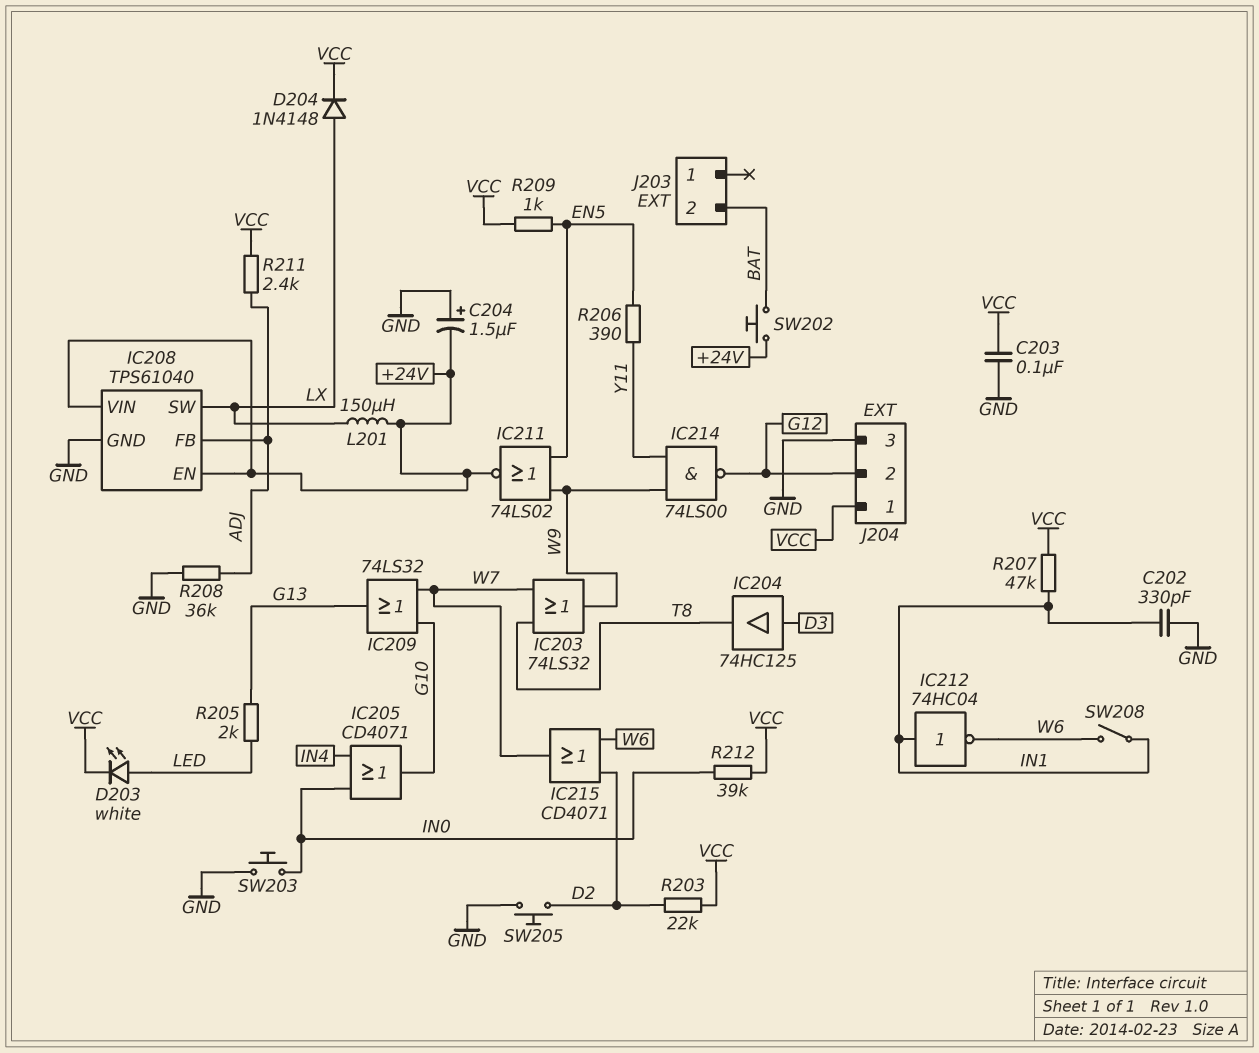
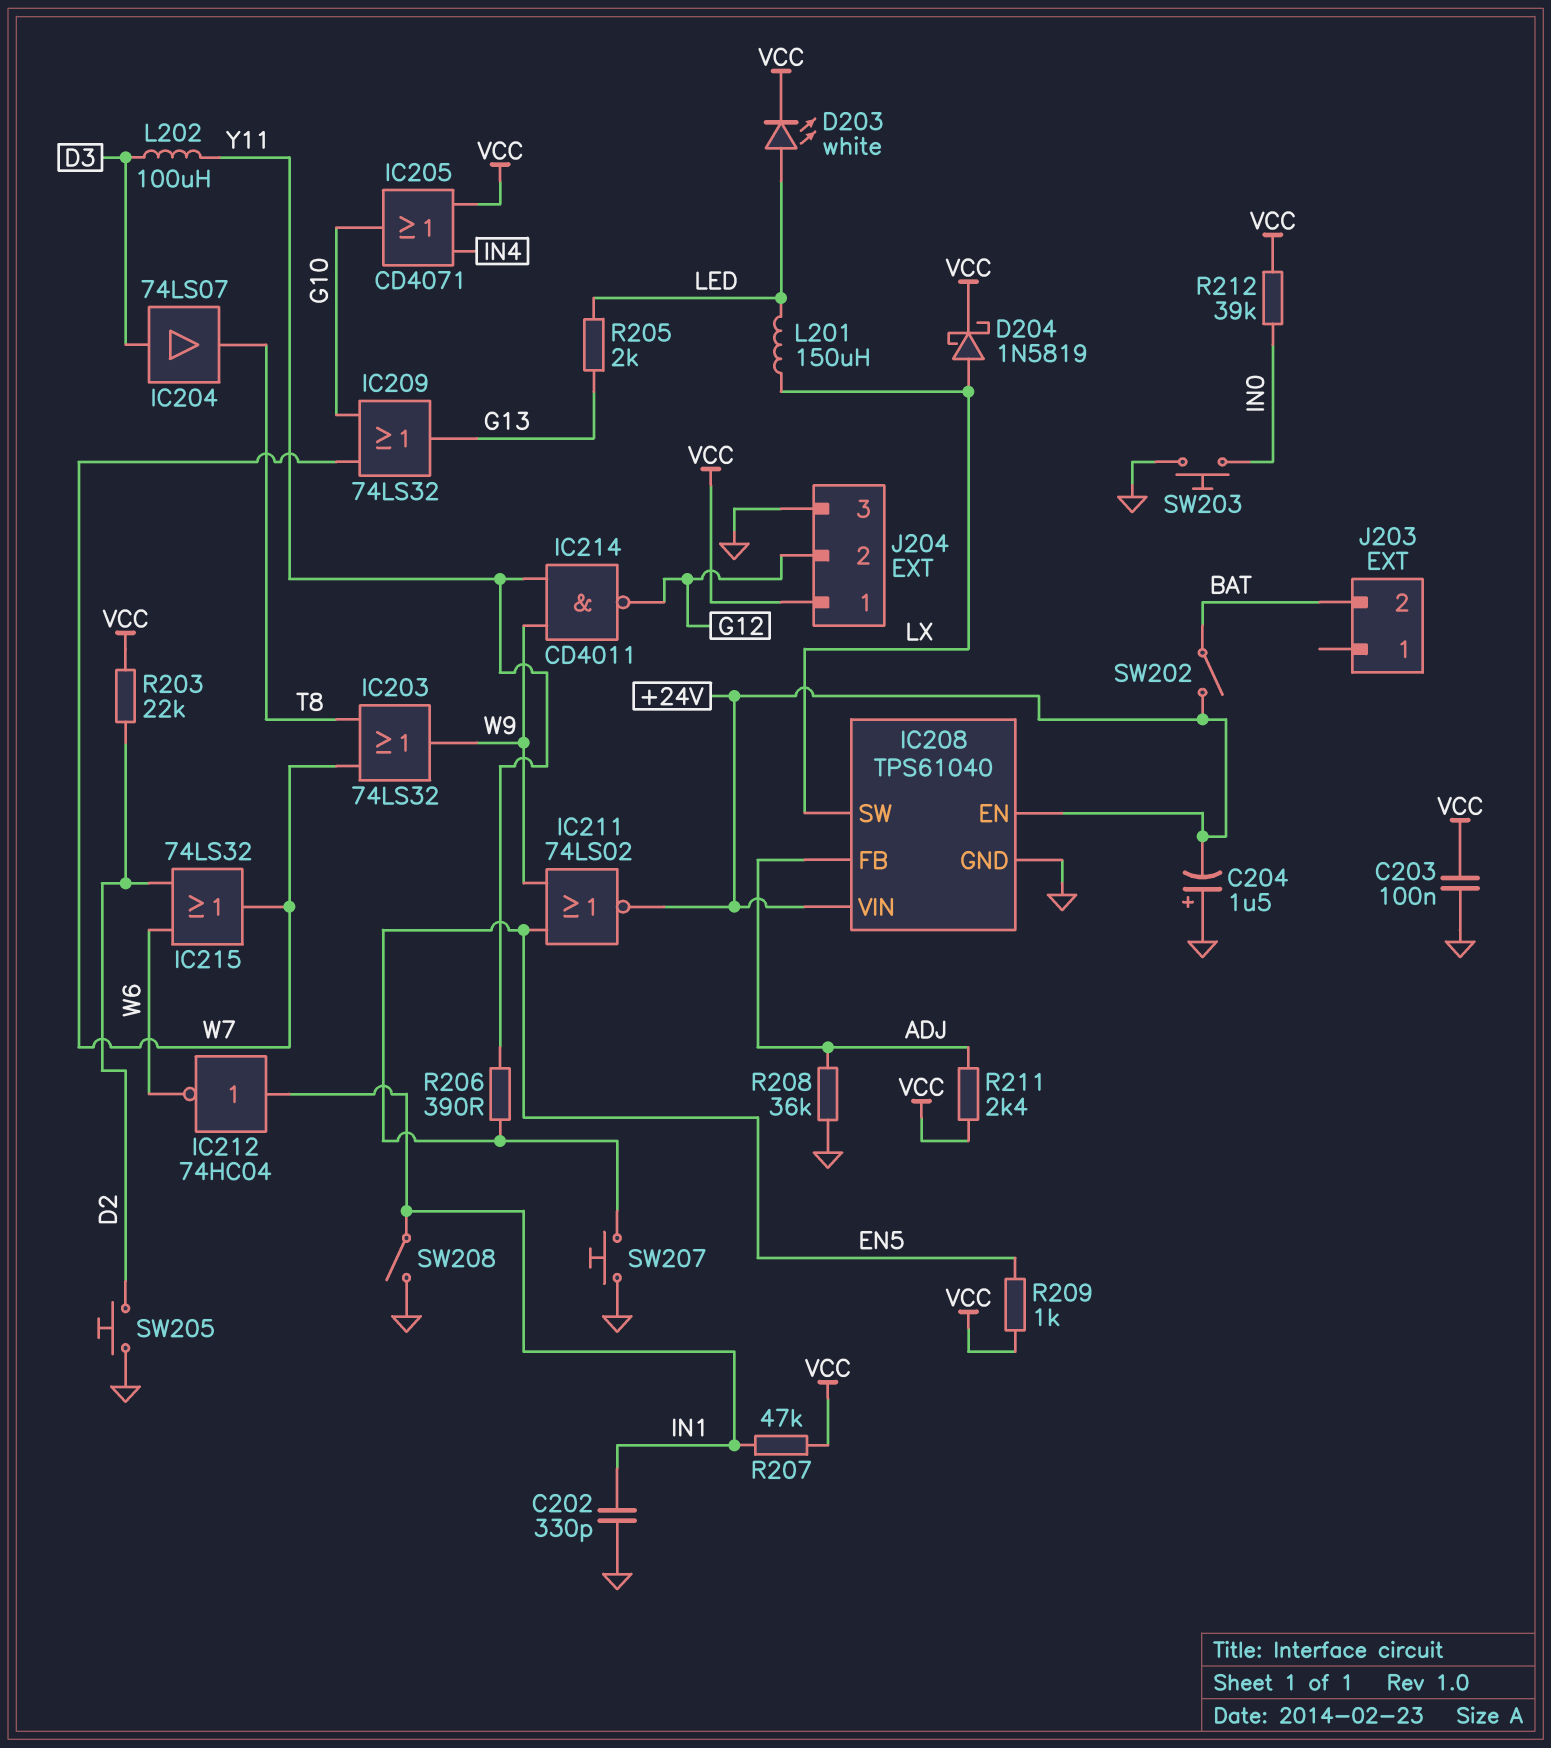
D204: diode 1N4148 (A LX, K VCC) -> schottky 1N5819 (A LX, K VCC)
IC204: buffer 74HC125 (in D3, out T8) -> buffer 74LS07 (in D3, out T8)
IC205: OR CD4071 (in IN0, in IN4, out G10) -> OR CD4071 (in IN4, in VCC, out G10)
IC214: NAND 74LS00 (in W9, in Y11, out G12) -> NAND CD4011 (in W9, in Y11, out G12)
IC215: OR CD4071 (in D2, in W6, out W7) -> OR 74LS32 (in D2, in W6, out W7)
L201: 150uH (+24V, LX) -> 150uH (LED, LX)
L202: none -> 100uH (D3, Y11)
SW202: button (+24V, BAT) -> switch (+24V, BAT)
SW207: none -> button (EN5, GND)
SW208: switch (IN1, W6) -> switch (GND, IN1)

